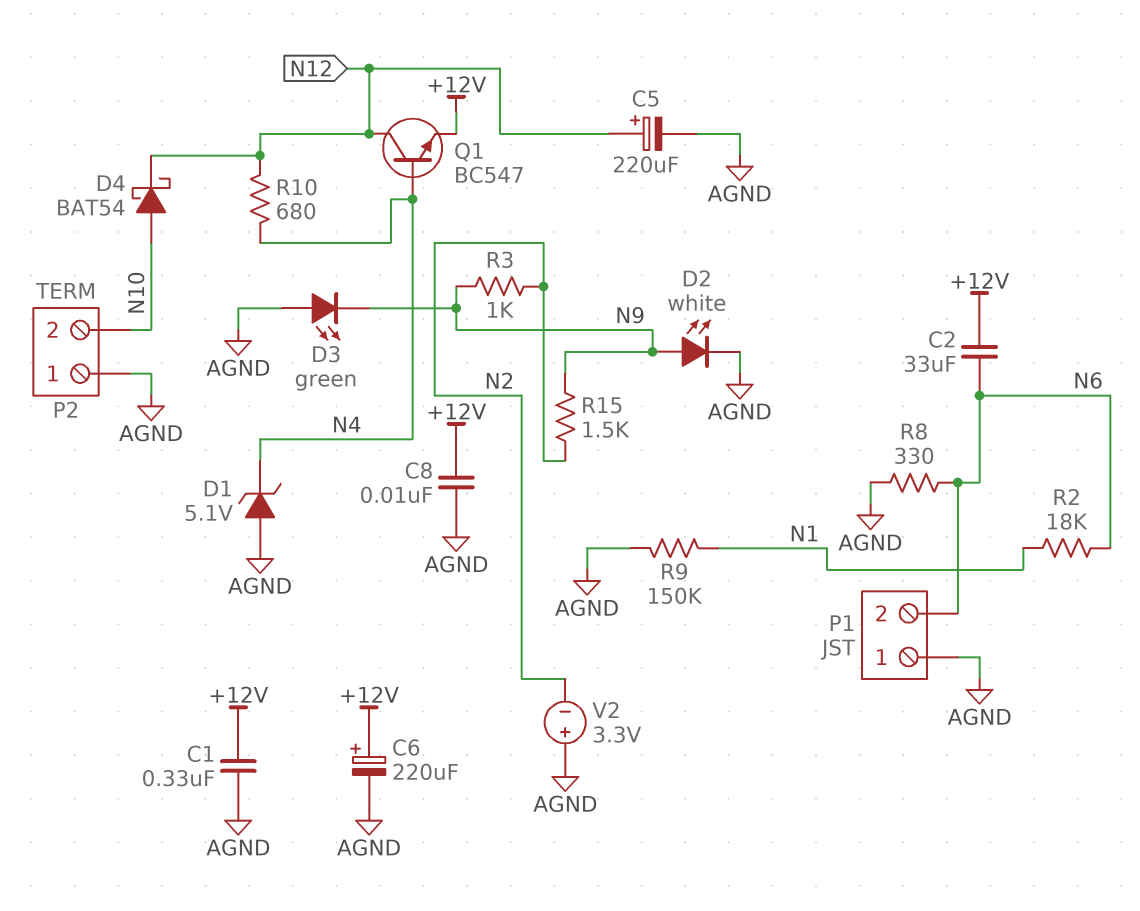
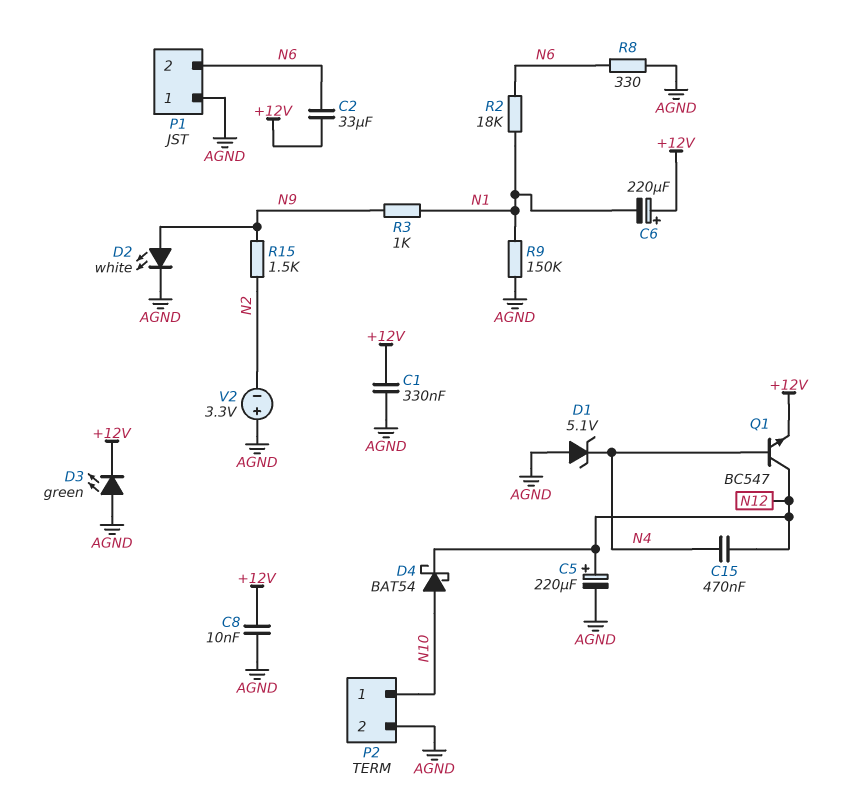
C6: 220uF (plus +12V, minus AGND) -> 220uF (plus +12V, minus N1)
C15: none -> 470nF (N4, N12)
D3: LED green (A AGND, K N9) -> LED green (A AGND, K +12V)
P2 pin 1: AGND -> N10
P2 pin 2: N10 -> AGND
R3: 1k (N2, N9) -> 1k (N1, N9)
R10: 680 (N4, N12) -> none

